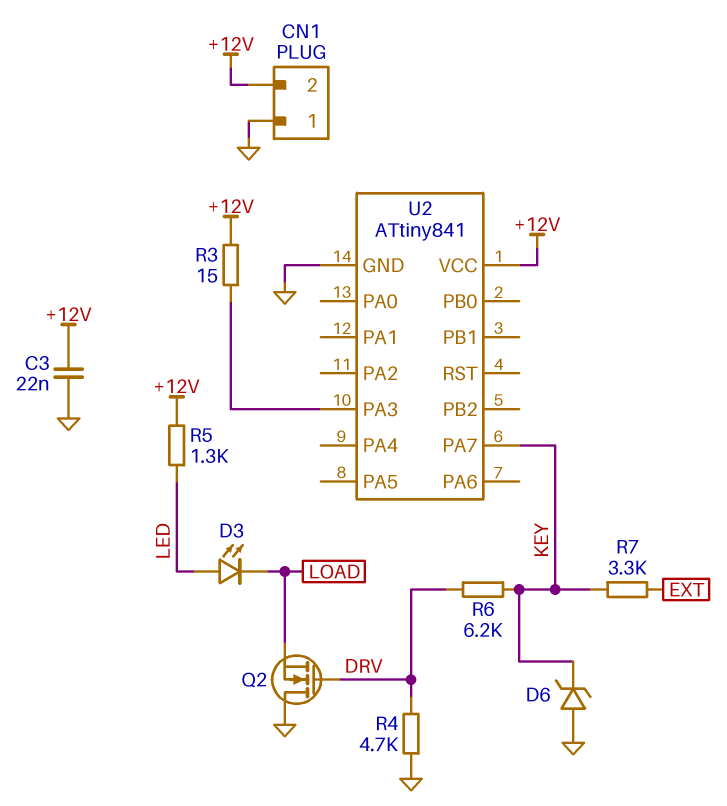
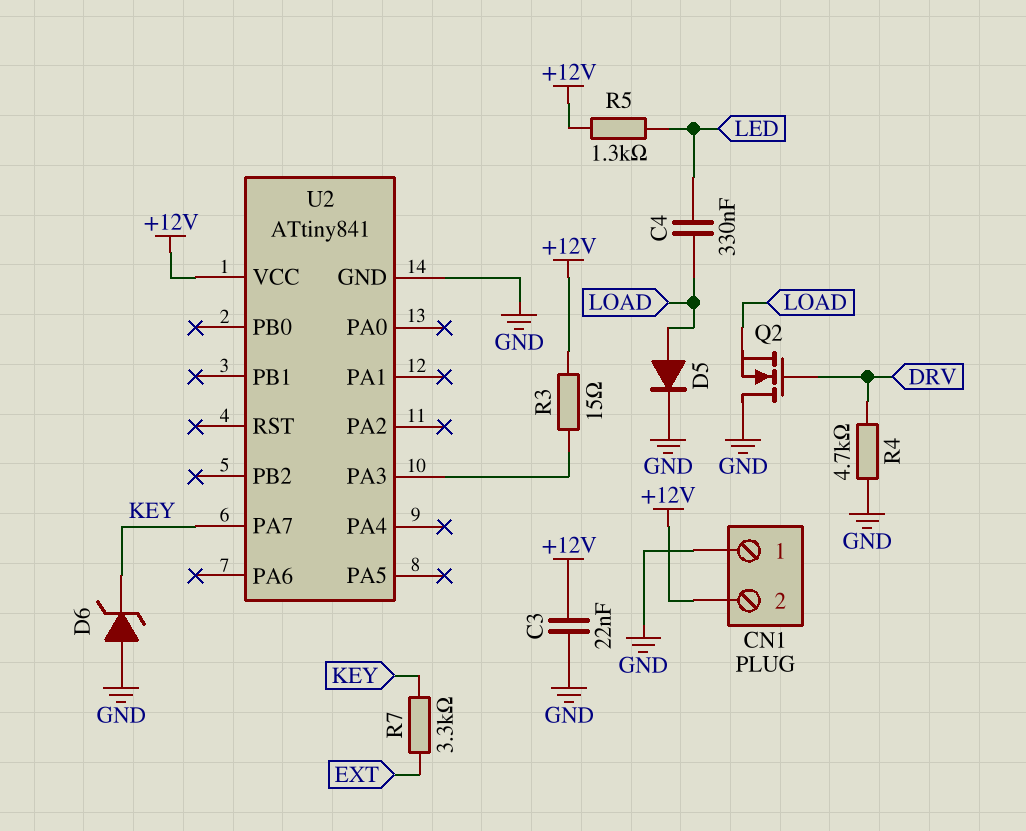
C4: none -> 330nF (LED, LOAD)
D3: LED (A LED, K LOAD) -> none
D5: none -> diode (A LOAD, K GND)
R6: 6.2k (DRV, KEY) -> none

